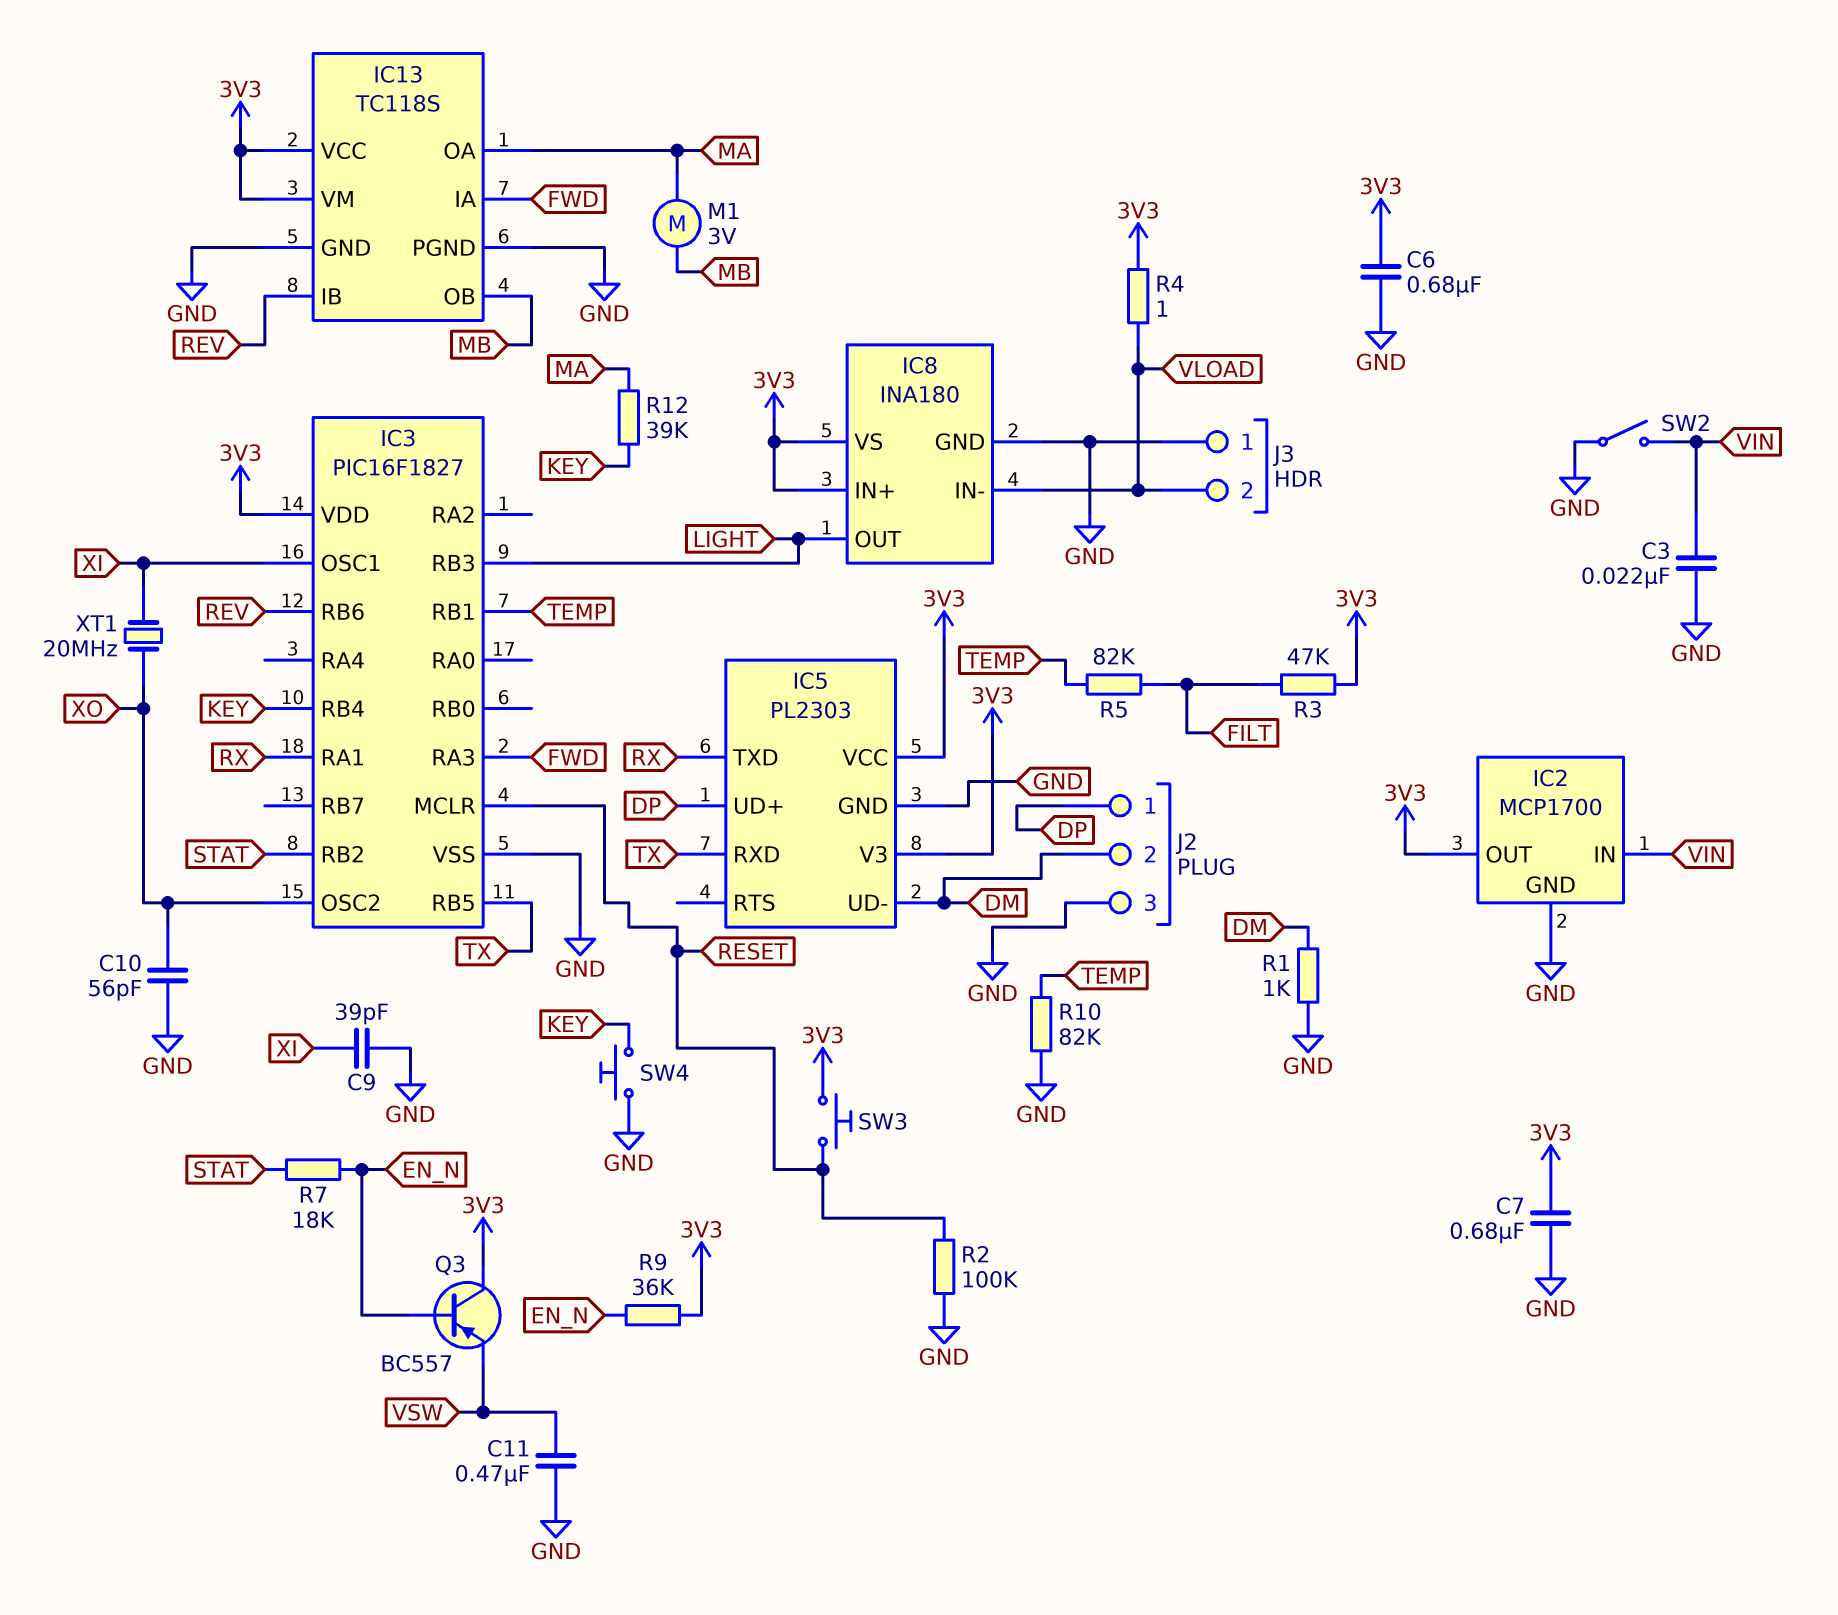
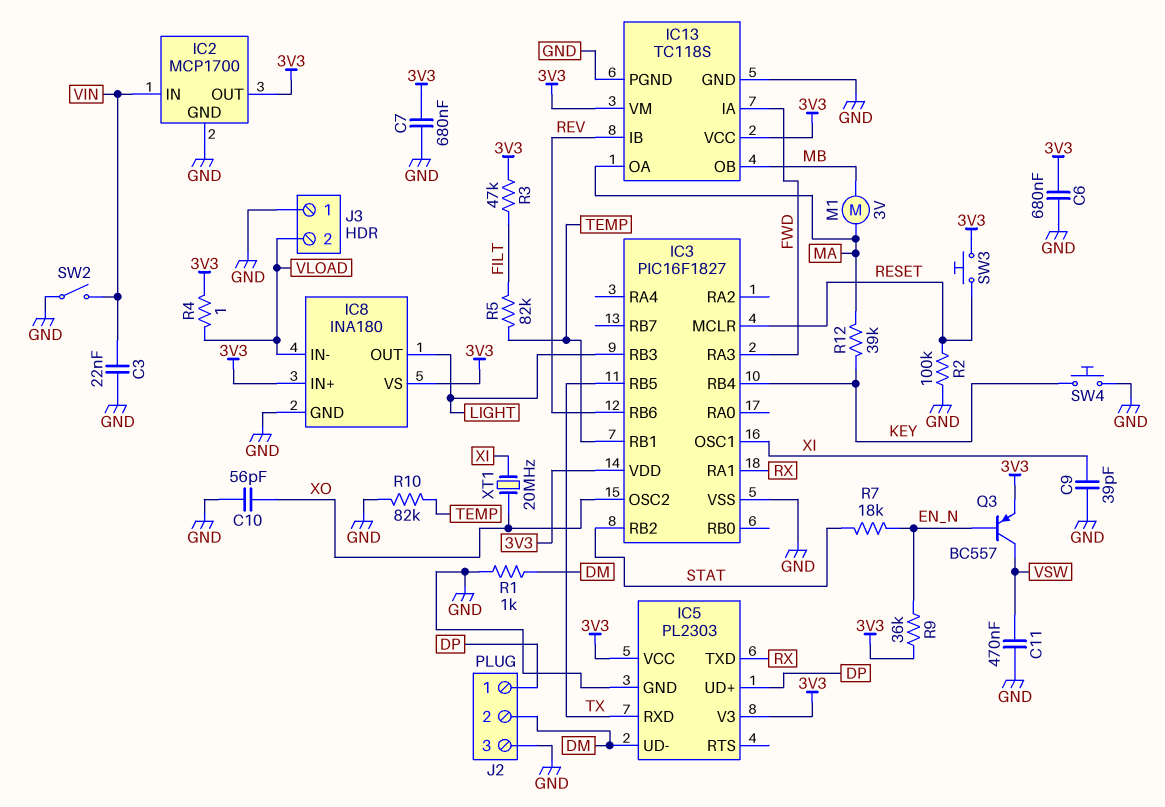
Q3: PNP BC557 (B EN_N, C 3V3, E VSW) -> PNP BC557 (B EN_N, C VSW, E 3V3)

